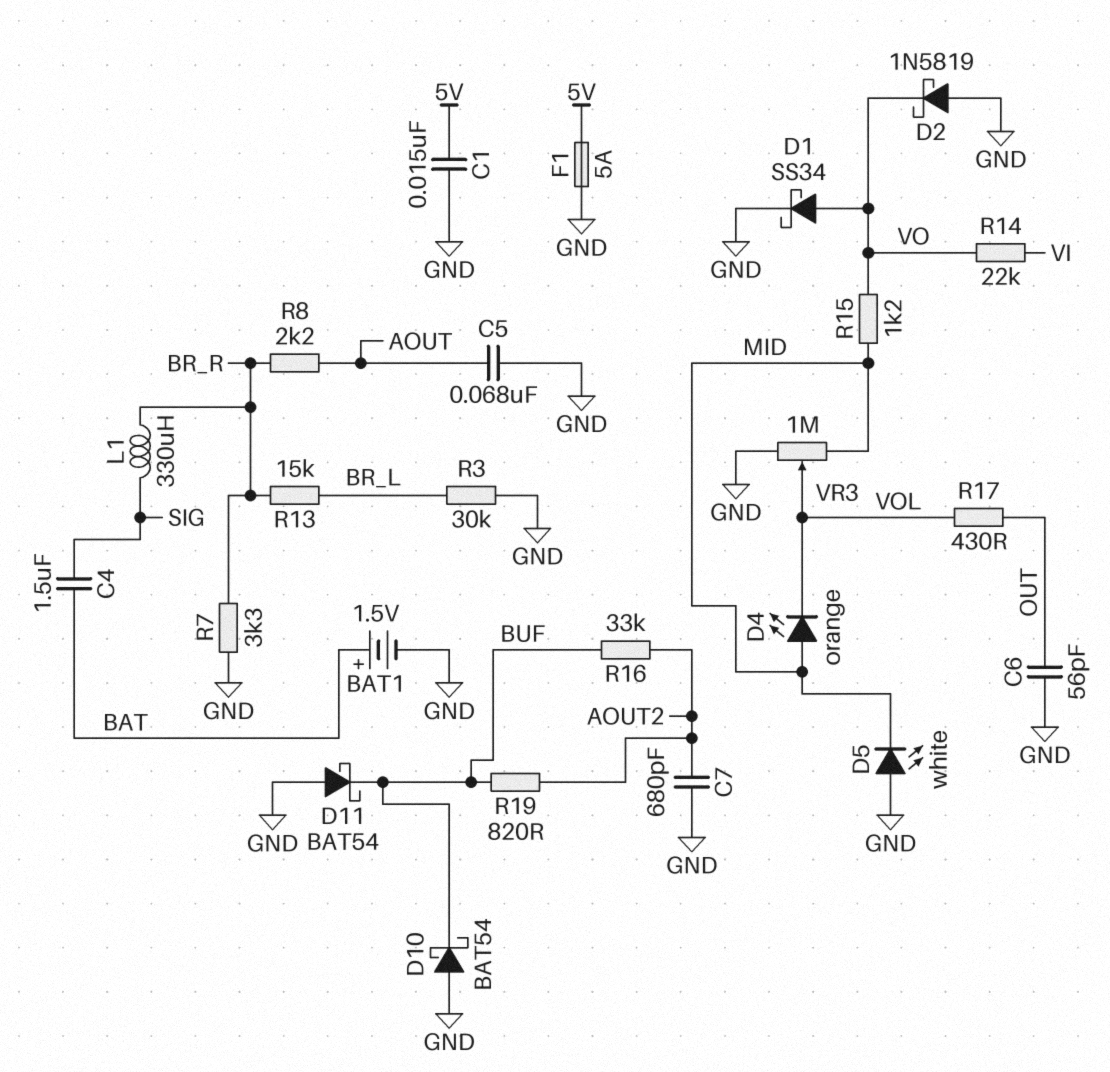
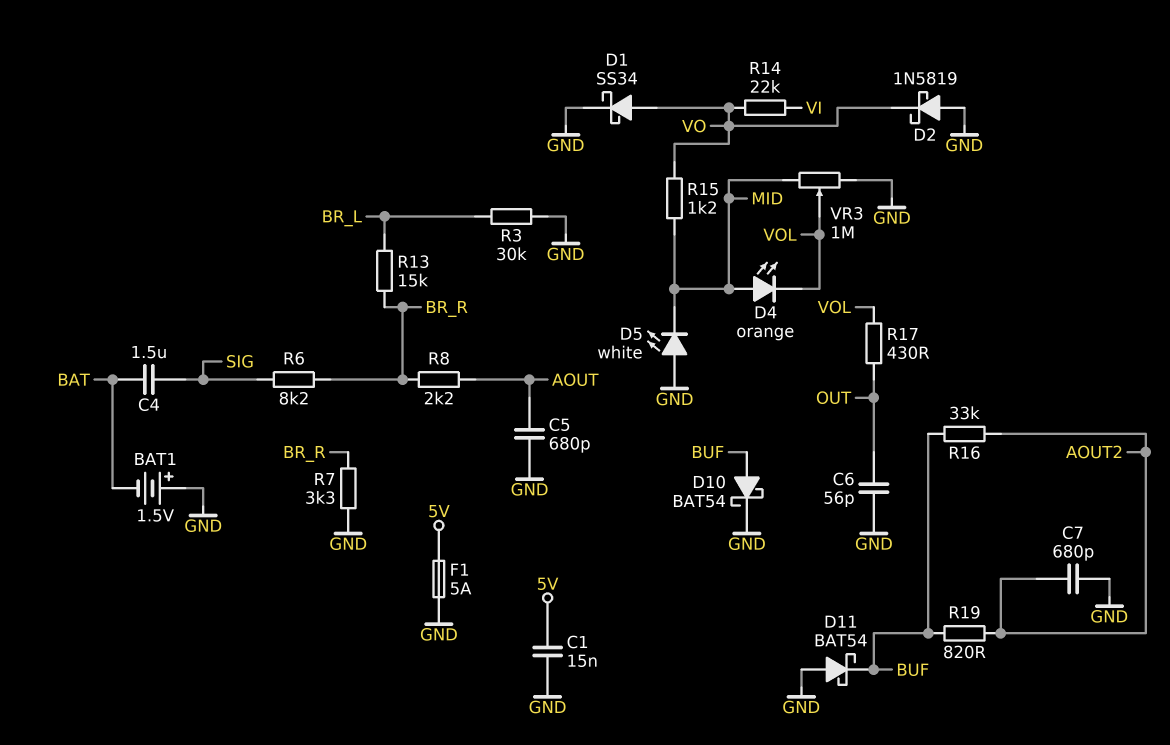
BAT1: 1.5V (plus BAT, minus GND) -> 1.5V (plus GND, minus BAT)
C5: 68nF (AOUT, GND) -> 680pF (AOUT, GND)
D10: schottky BAT54 (A GND, K BUF) -> schottky BAT54 (A BUF, K GND)
L1: 330uH (BR_R, SIG) -> none
R6: none -> 8.2k (BR_R, SIG)

